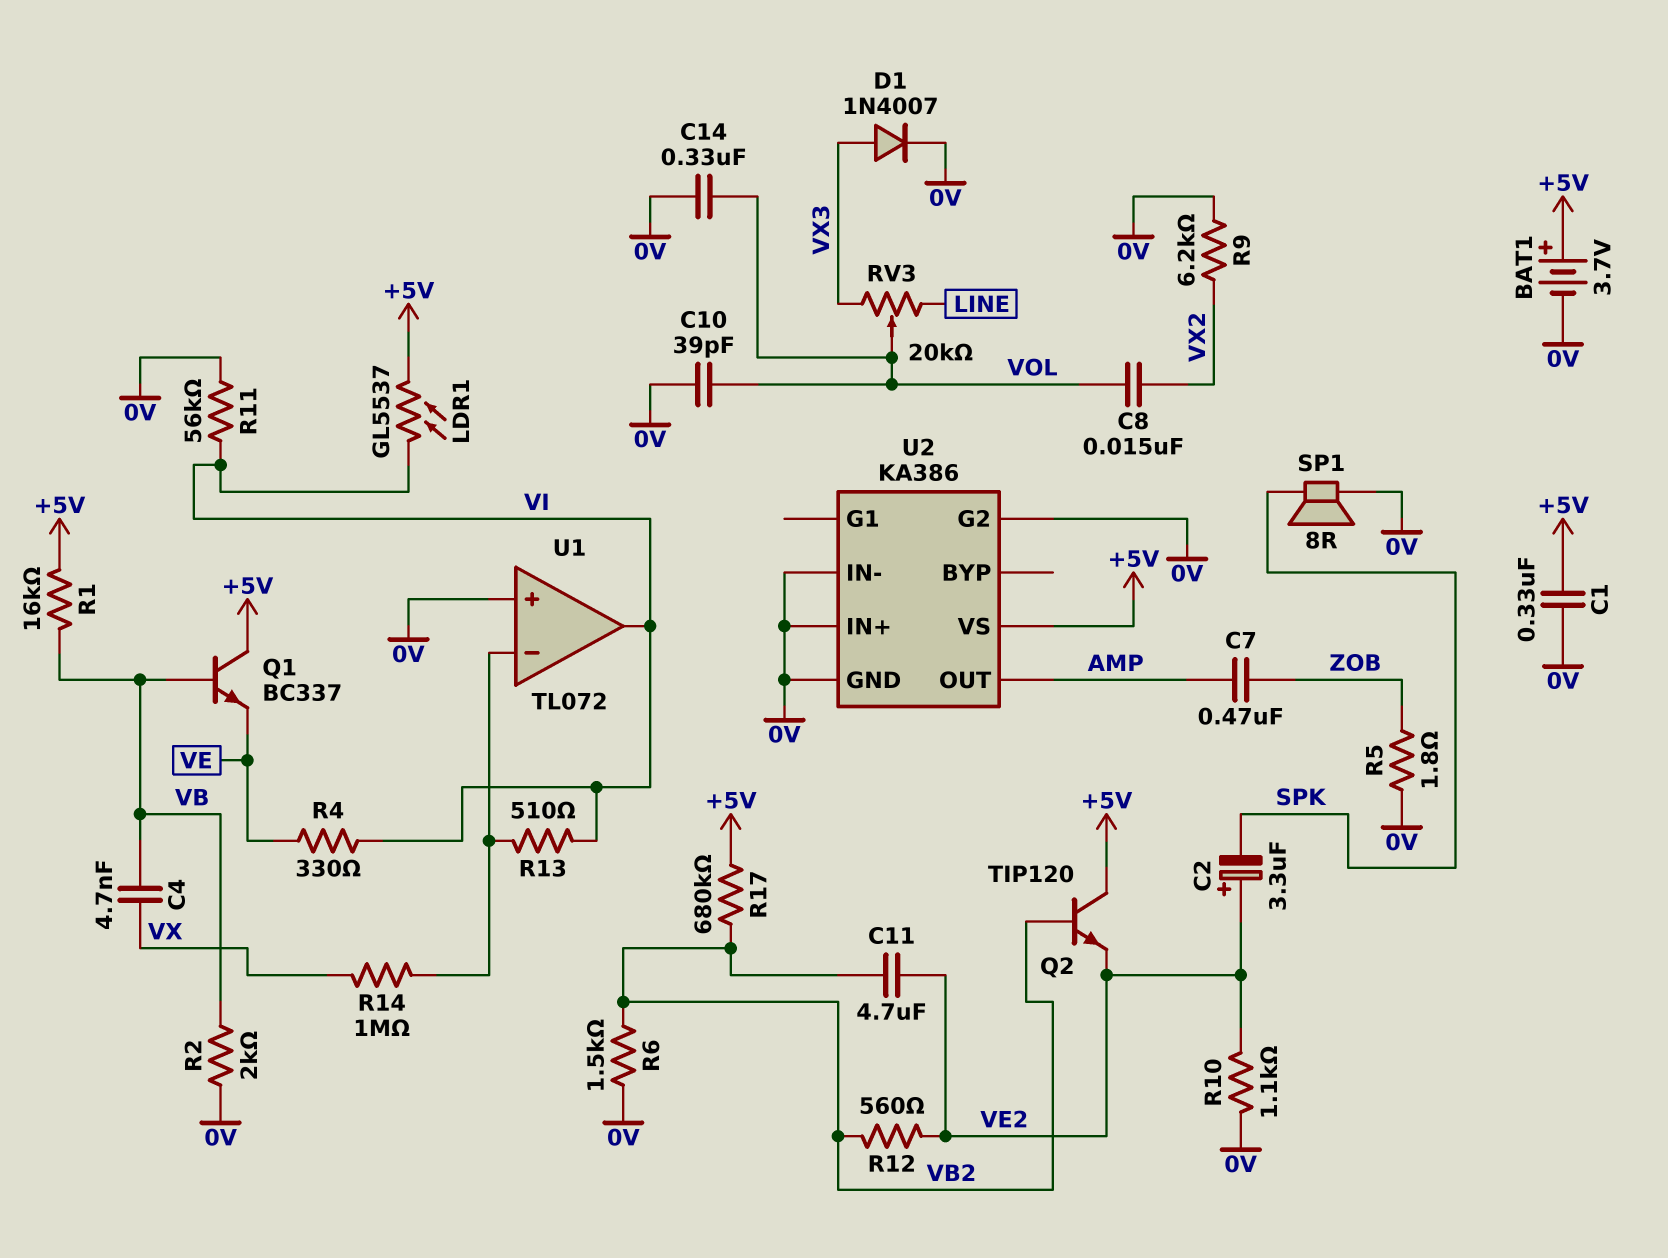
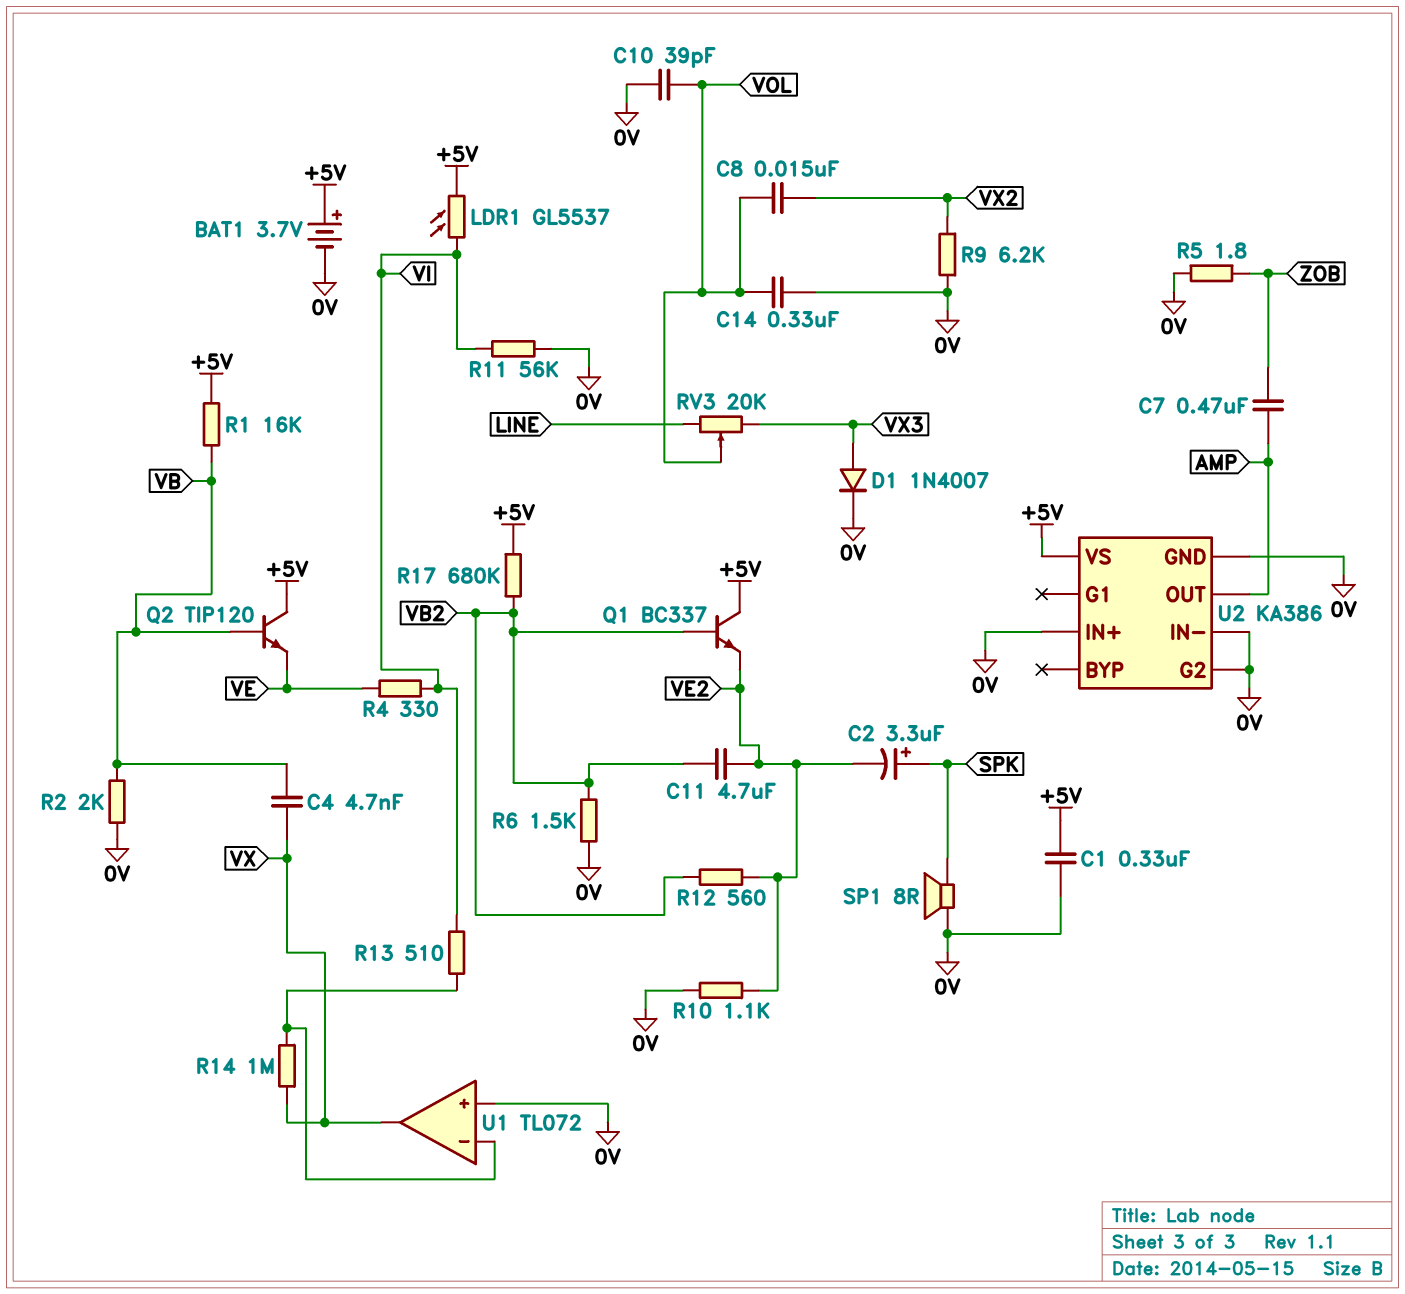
C2: 3.3uF (plus VE2, minus SPK) -> 3.3uF (plus SPK, minus VE2)
Q1: NPN BC337 (B VB, C +5V, E VE) -> NPN BC337 (B VB2, C +5V, E VE2)
Q2: NPN TIP120 (B VB2, C +5V, E VE2) -> NPN TIP120 (B VB, C +5V, E VE)
U1 pin out: VI -> VX

